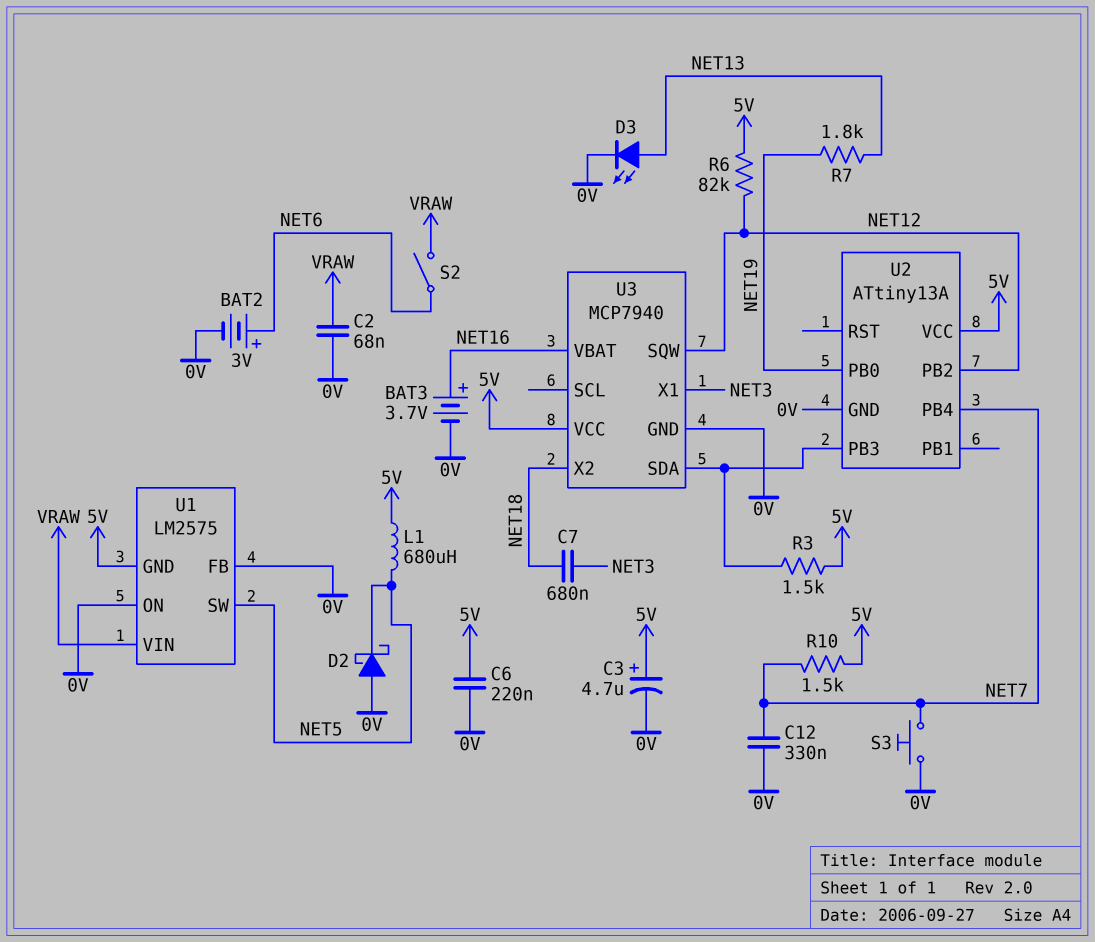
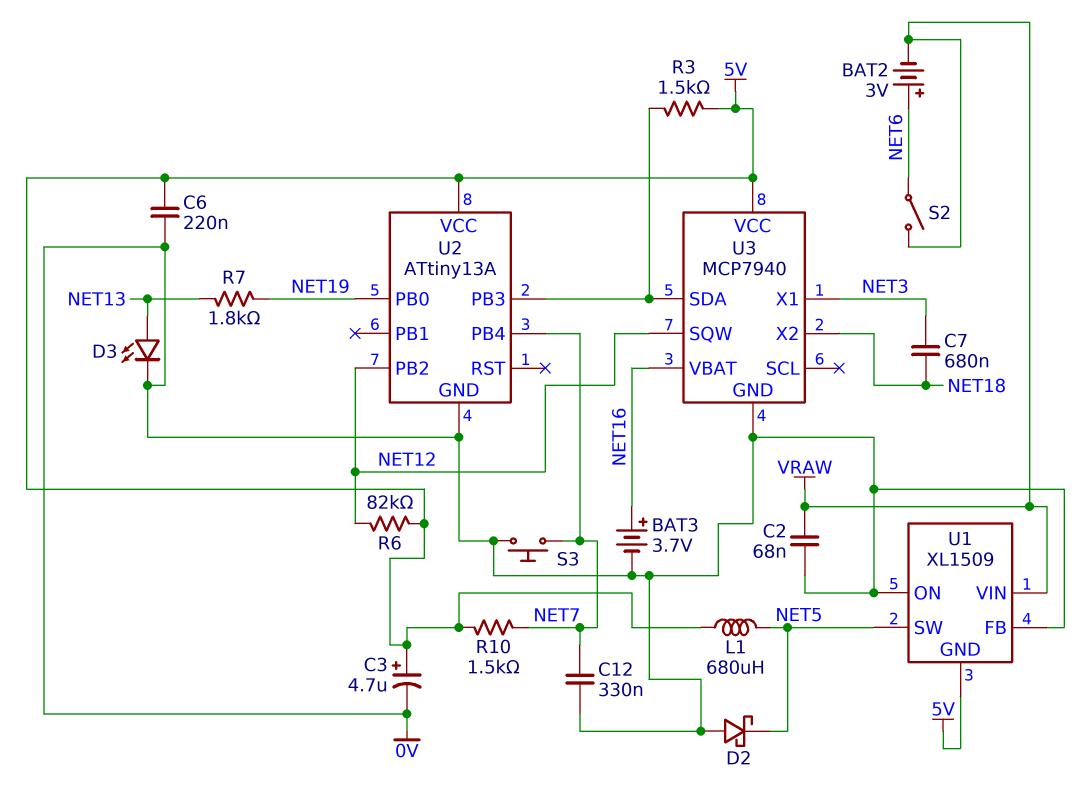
BAT2: 3V (plus NET6, minus 0V) -> 3V (plus NET6, minus VRAW)
U1: LM2575 -> XL1509

